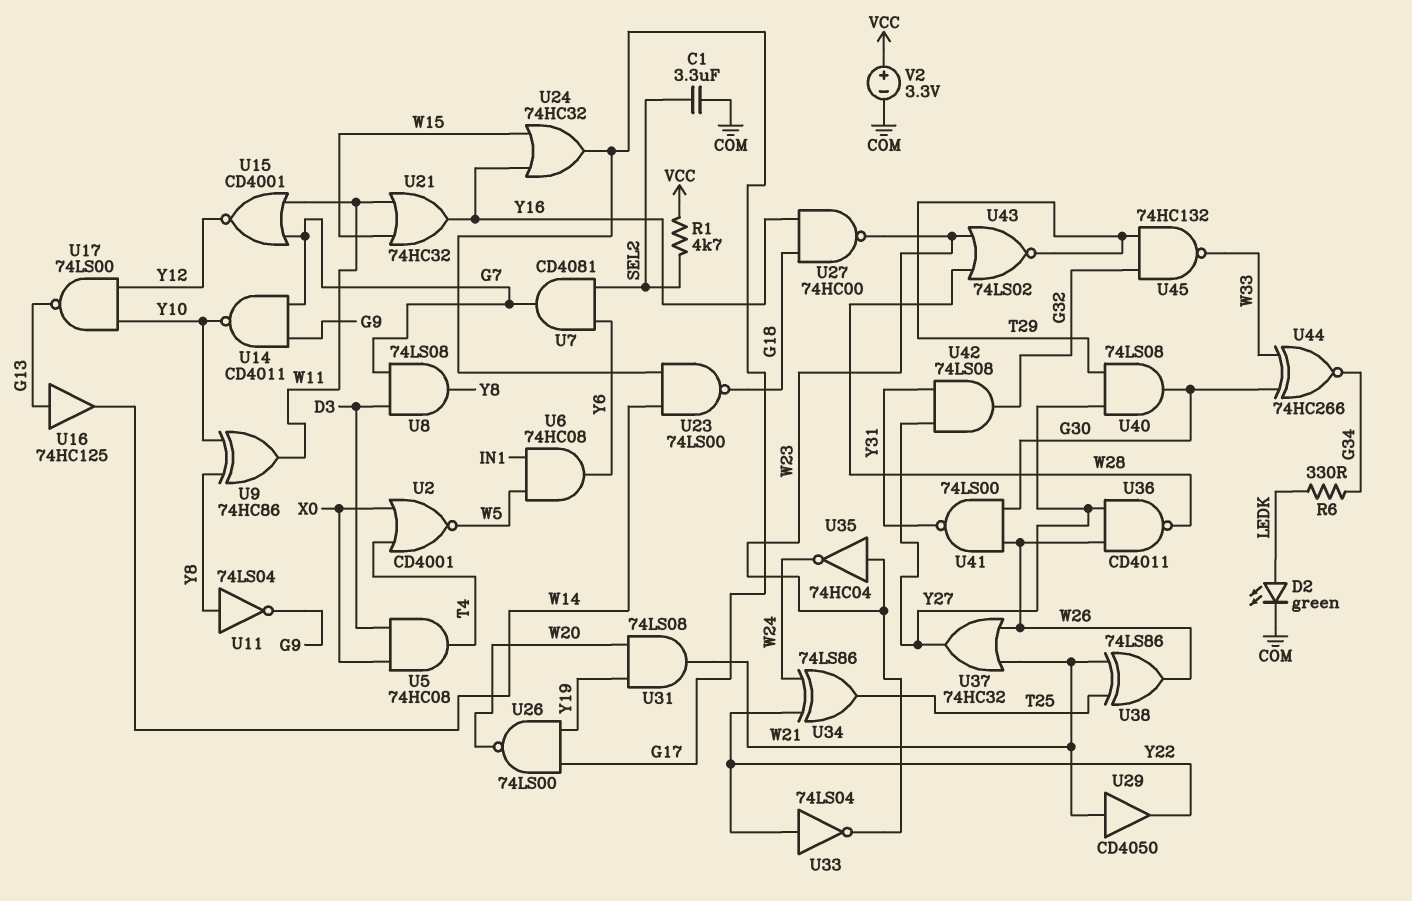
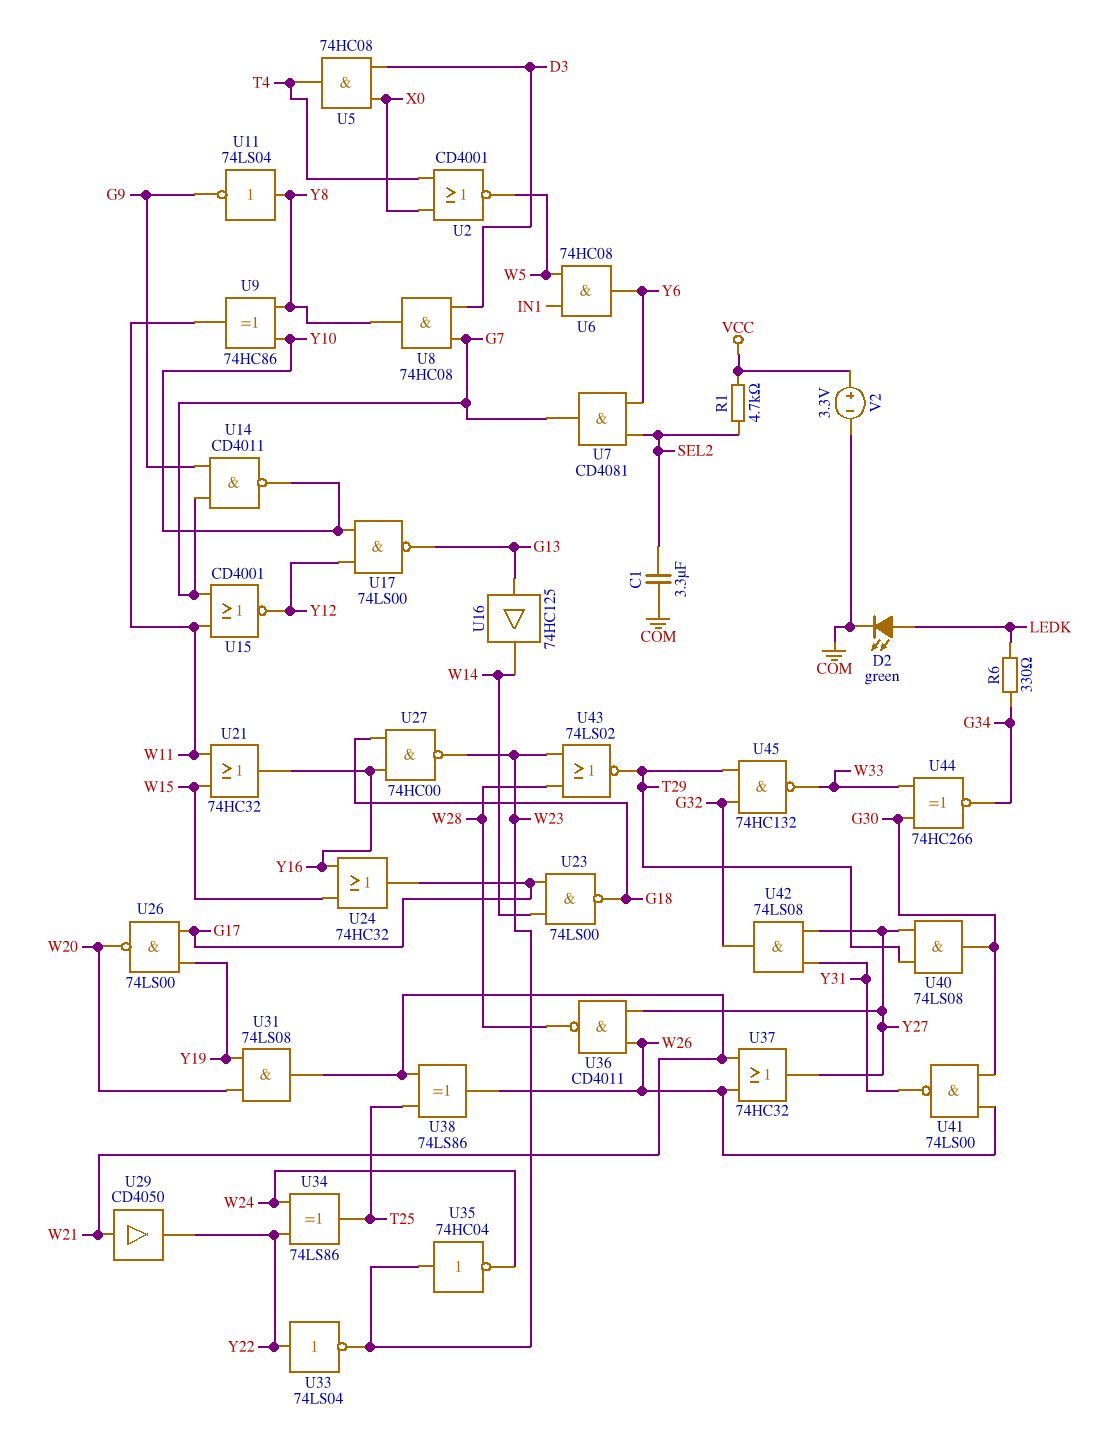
U8: AND 74LS08 (in D3, in G7, out Y8) -> AND 74HC08 (in D3, in G7, out Y8)

